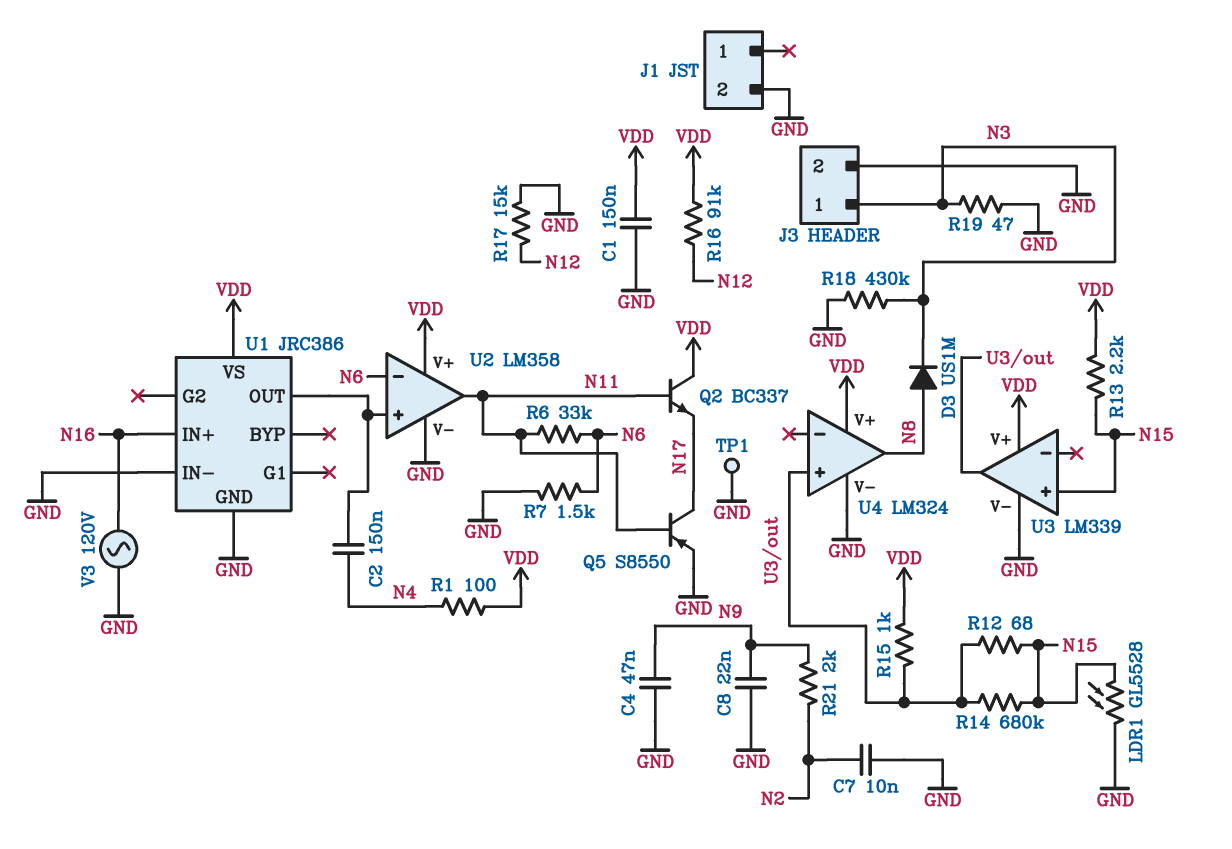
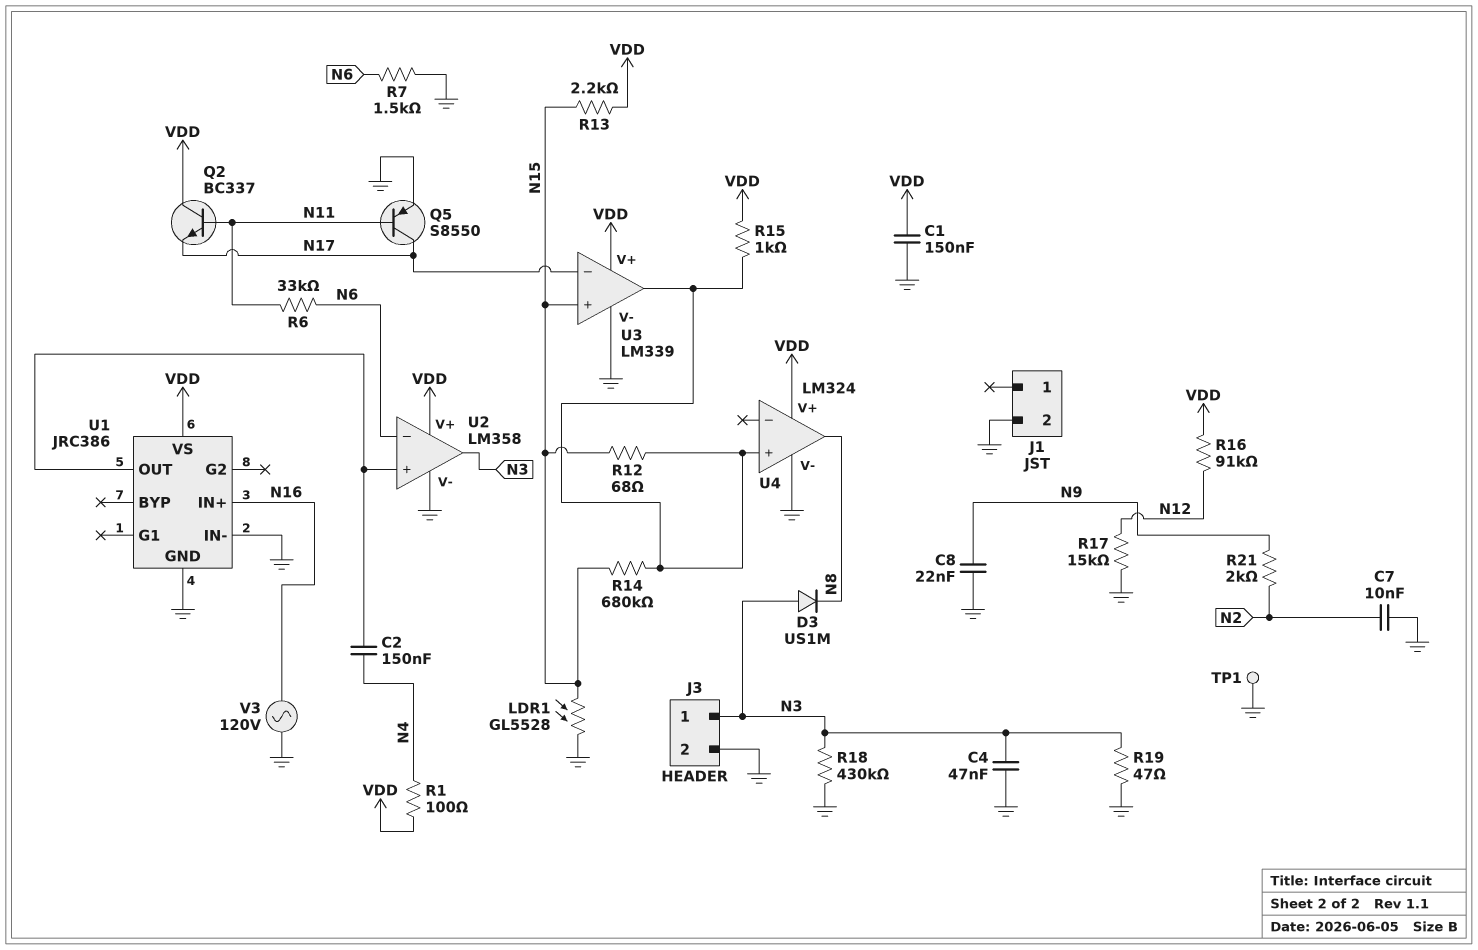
C4: 47nF (GND, N9) -> 47nF (GND, N3)
D3: diode US1M (A N8, K N3) -> diode US1M (A N3, K N8)
U2 pin out: N11 -> N3
U3 pin in-: none -> N17

